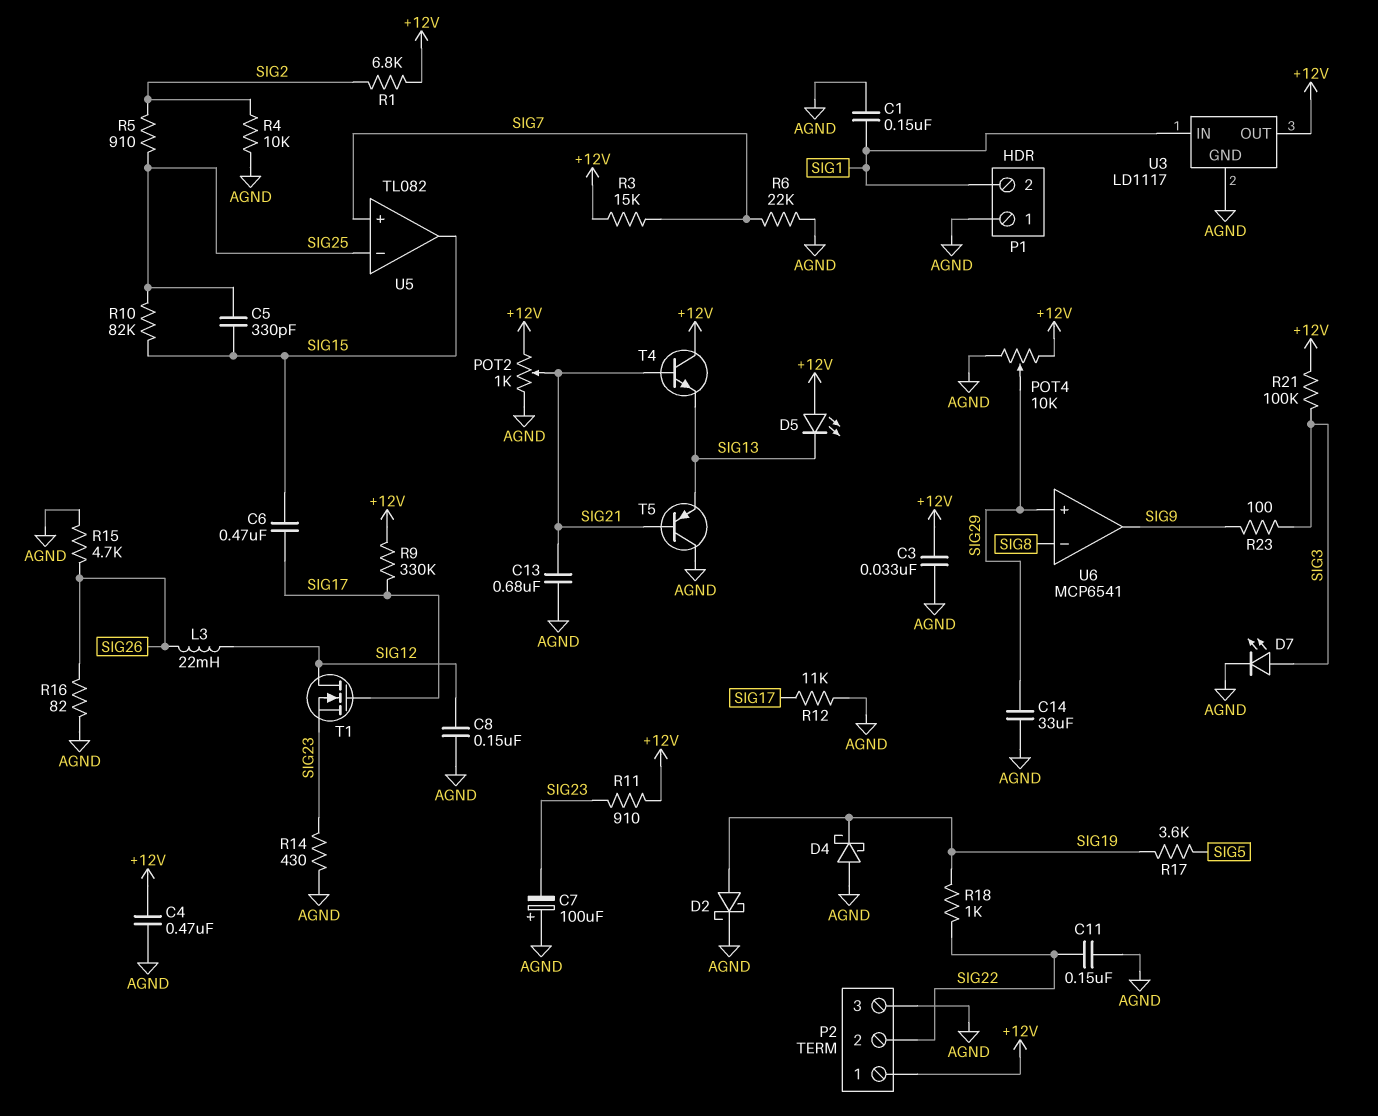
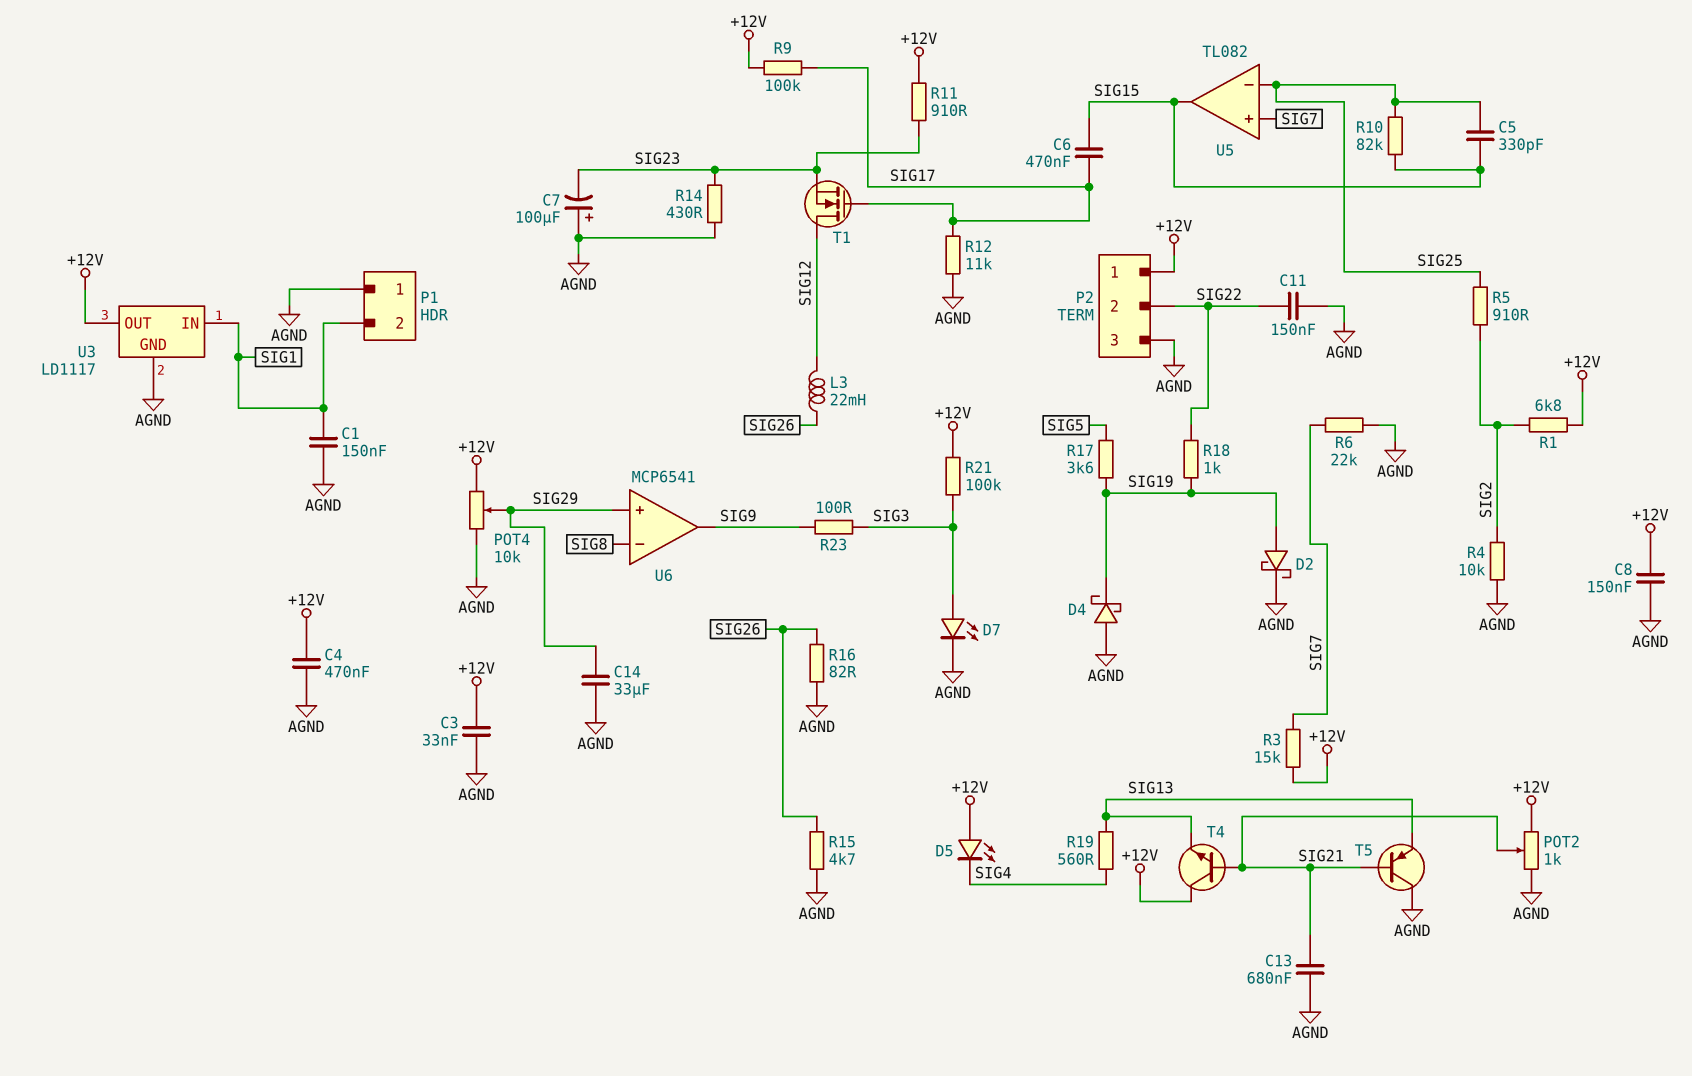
C8: 150nF (AGND, SIG12) -> 150nF (+12V, AGND)
D5: LED (A +12V, K SIG13) -> LED (A +12V, K SIG4)
R9: 330k (+12V, SIG17) -> 100k (+12V, SIG17)
R19: none -> 560 (SIG4, SIG13)

